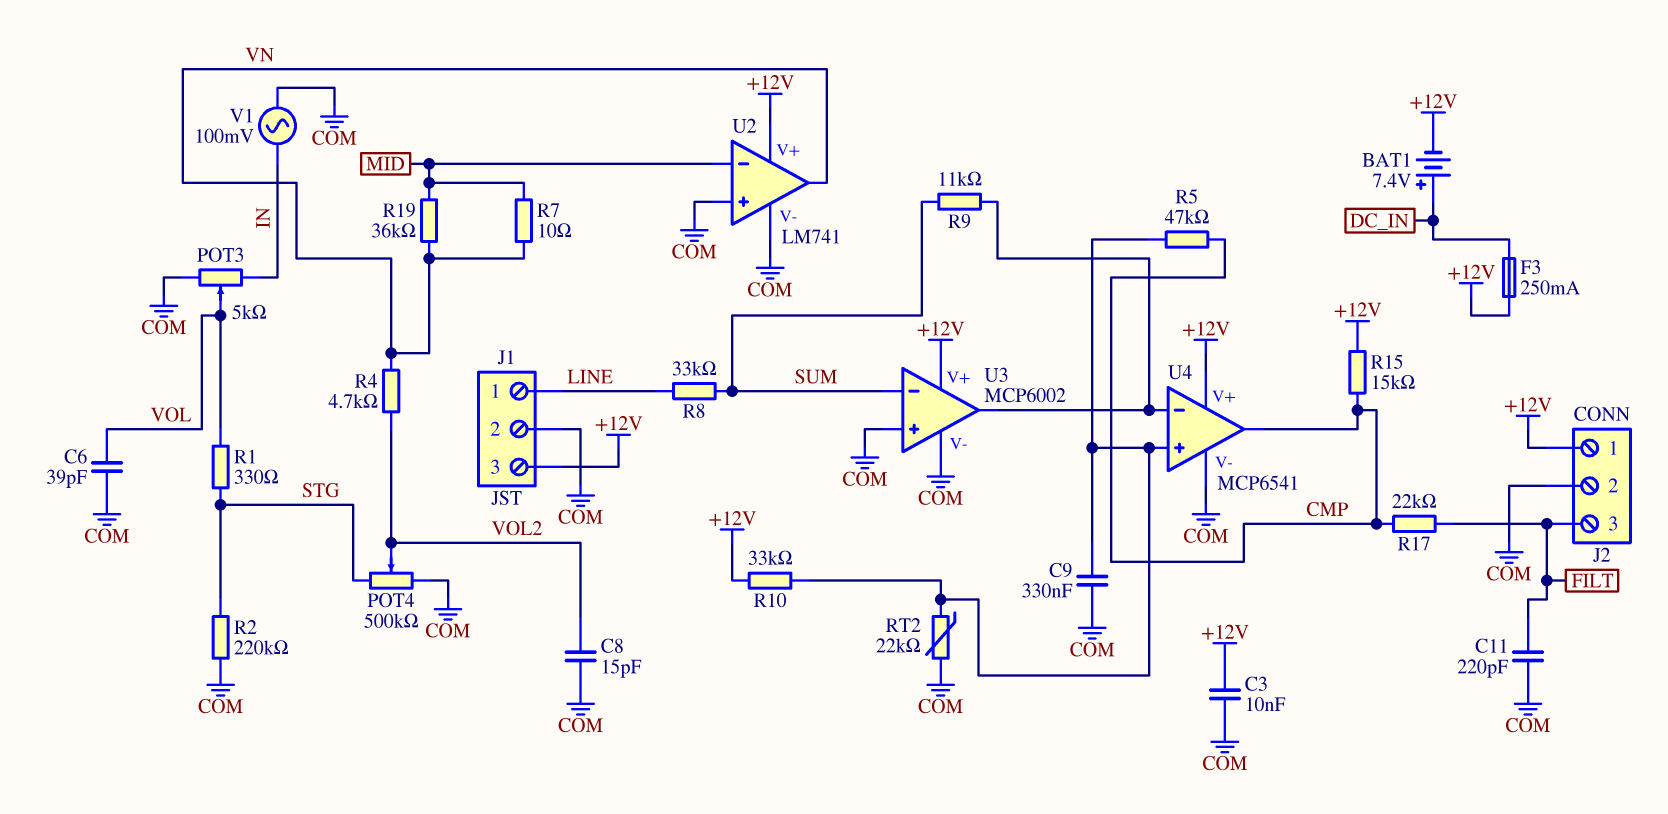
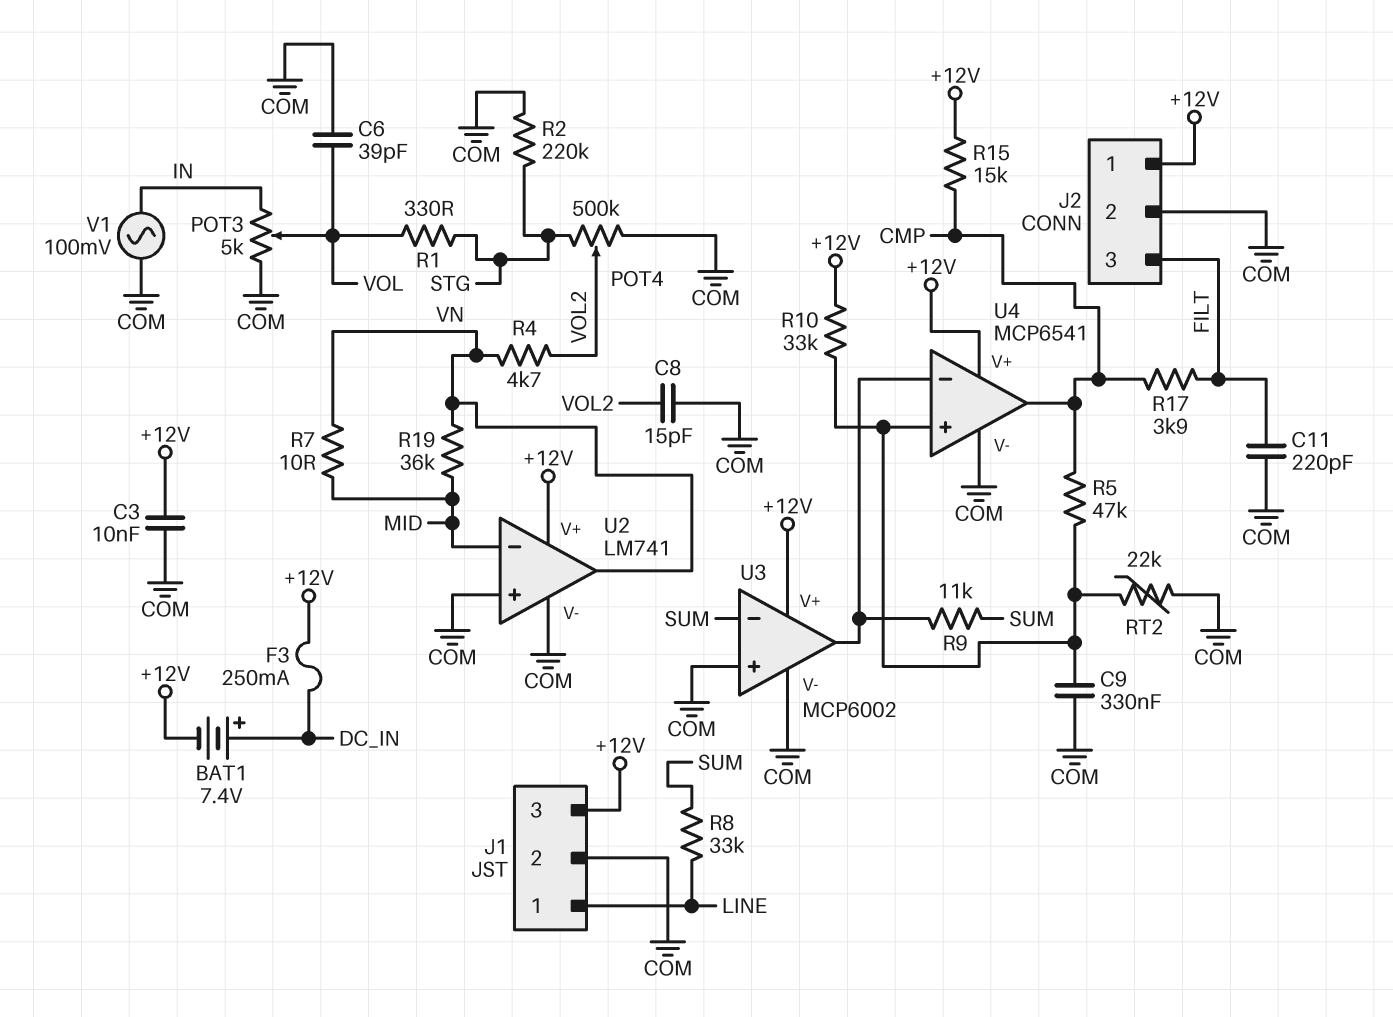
R17: 22k (CMP, FILT) -> 3.9k (CMP, FILT)

